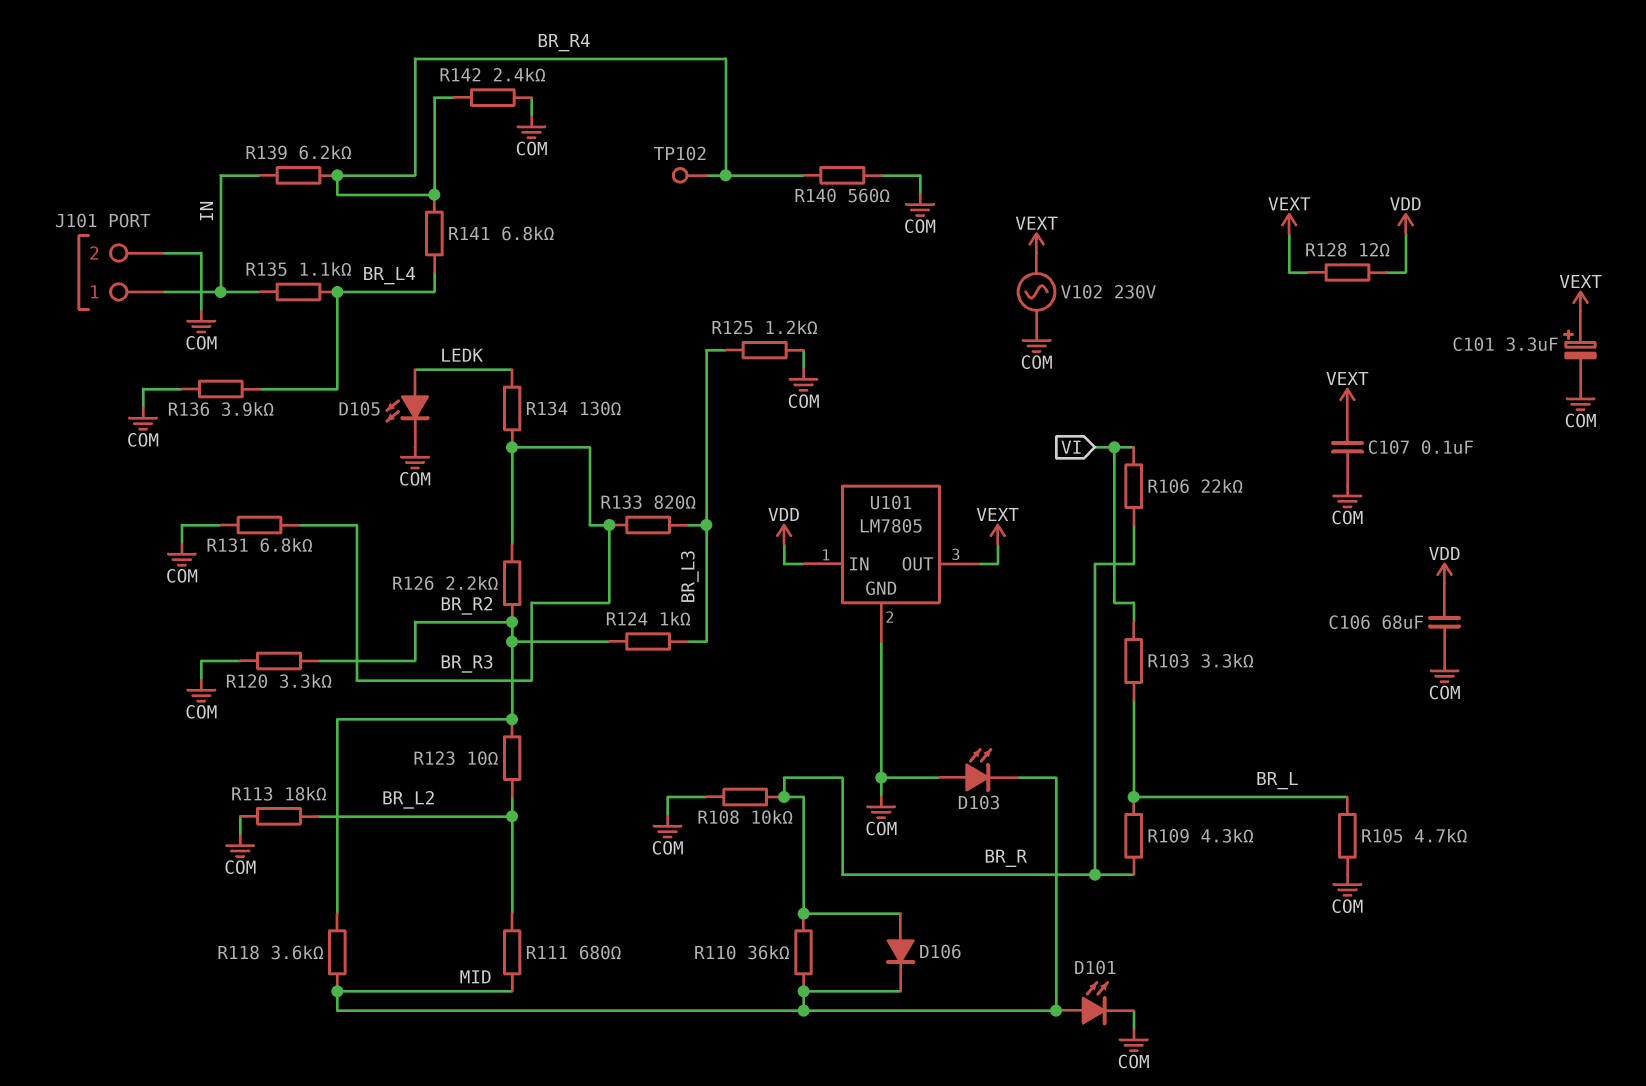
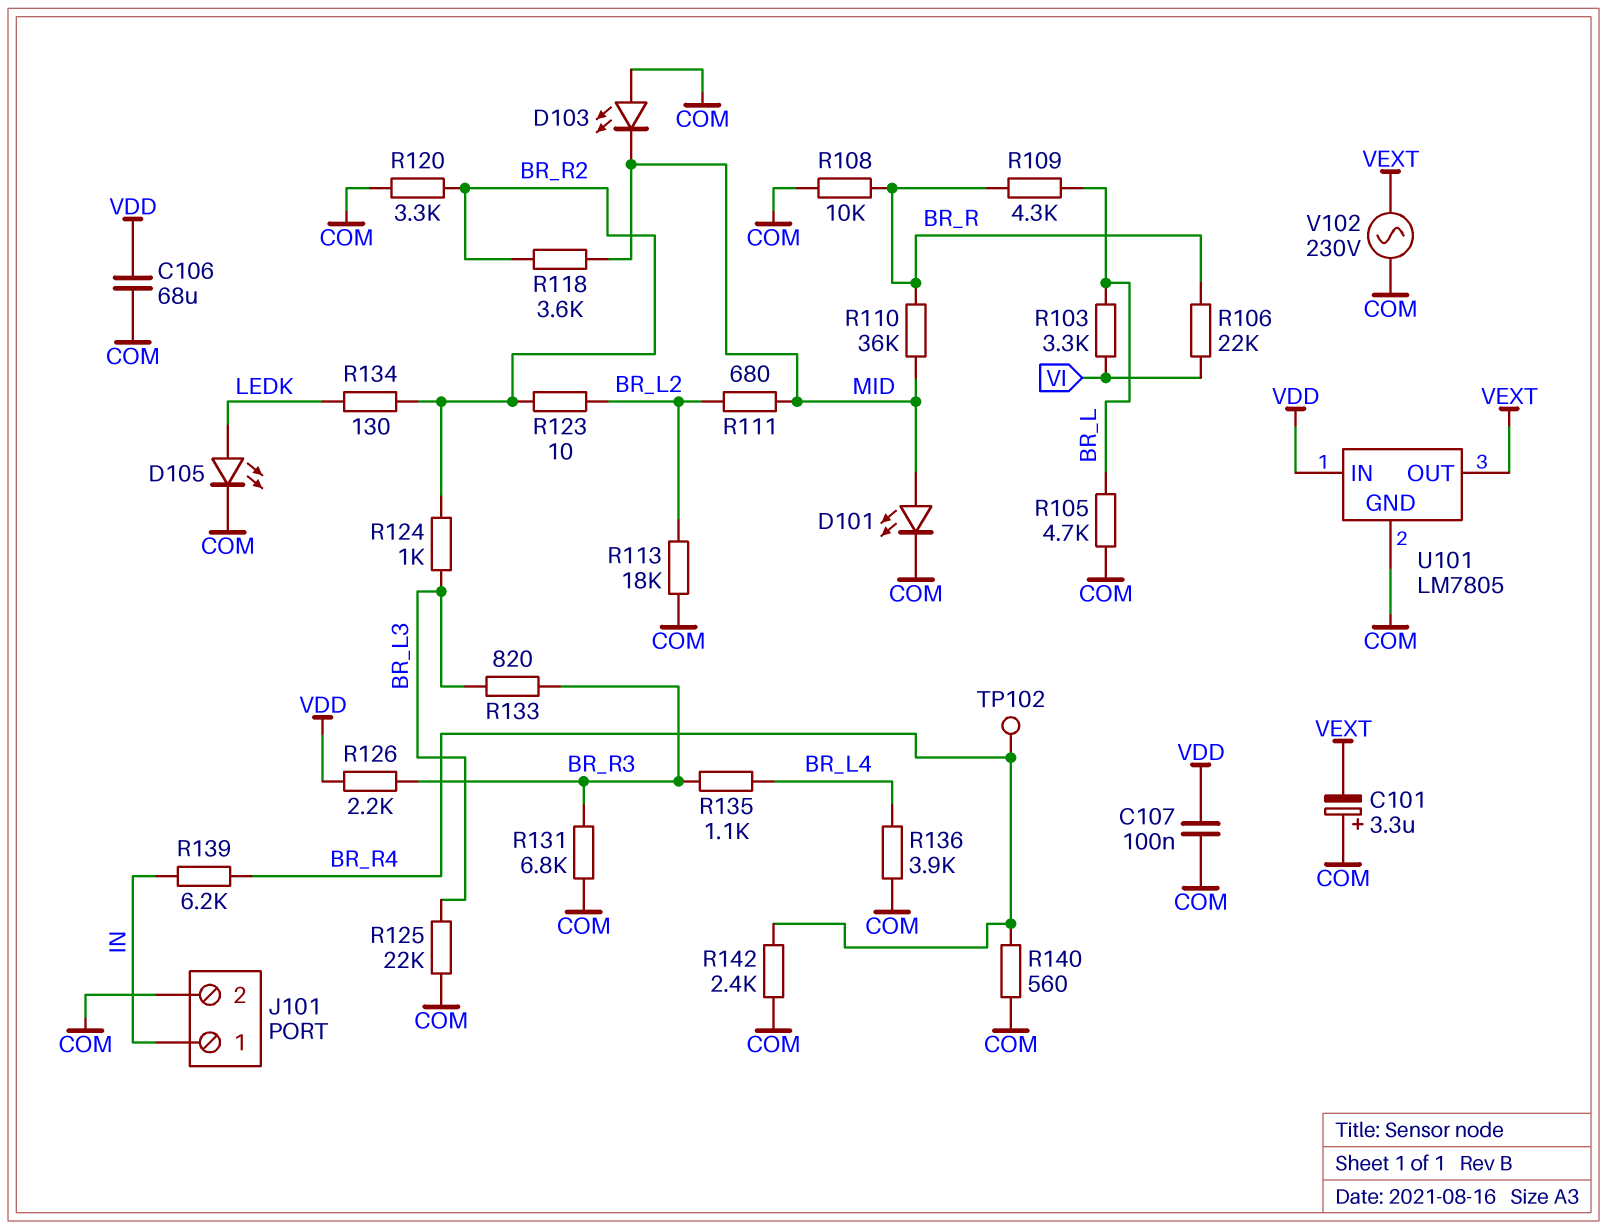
C101: 3.3uF (plus VEXT, minus COM) -> 3.3uF (plus COM, minus VEXT)
C107: 100nF (COM, VEXT) -> 100nF (COM, VDD)
D106: diode (A BR_R, K MID) -> none
R125: 1.2k (BR_L3, COM) -> 22k (BR_L3, COM)
R126: 2.2k (BR_R2, BR_R3) -> 2.2k (BR_R3, VDD)
R128: 12 (VDD, VEXT) -> none
R134: 130 (BR_R3, LEDK) -> 130 (BR_R2, LEDK)
R135: 1.1k (BR_L4, IN) -> 1.1k (BR_L4, BR_R3)
R141: 6.8k (BR_L4, BR_R4) -> none

